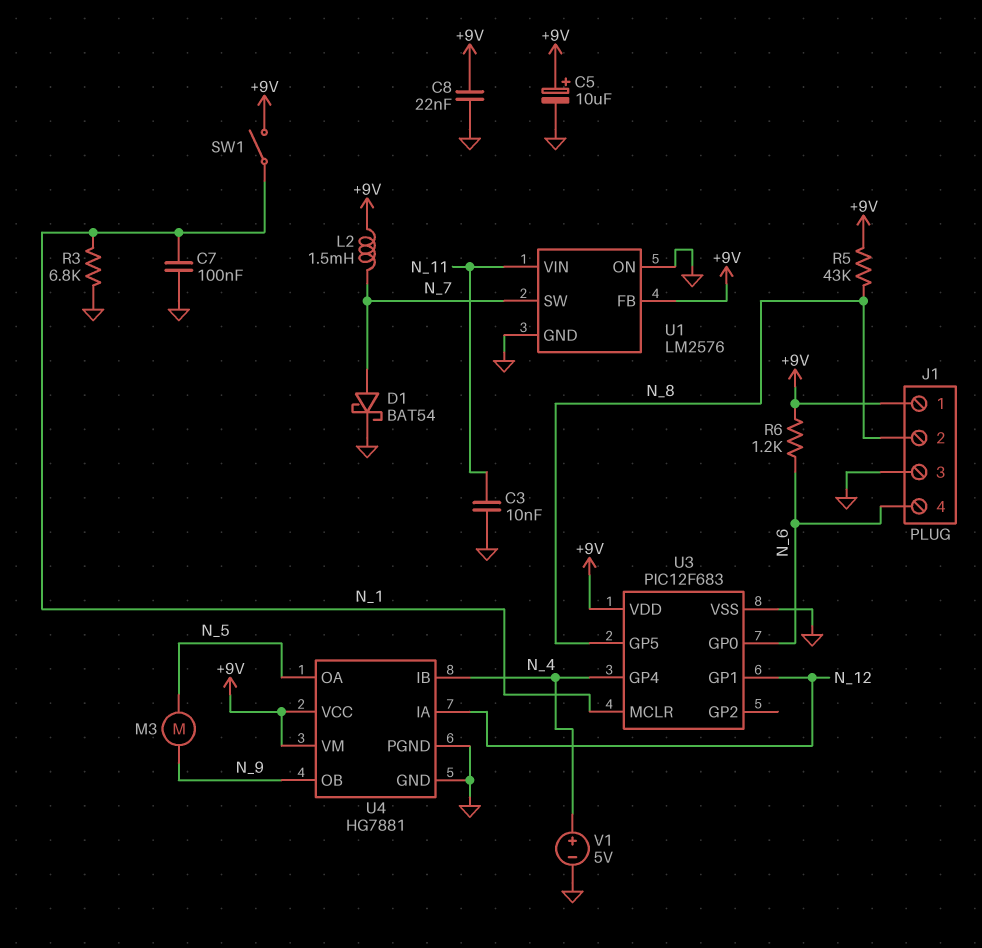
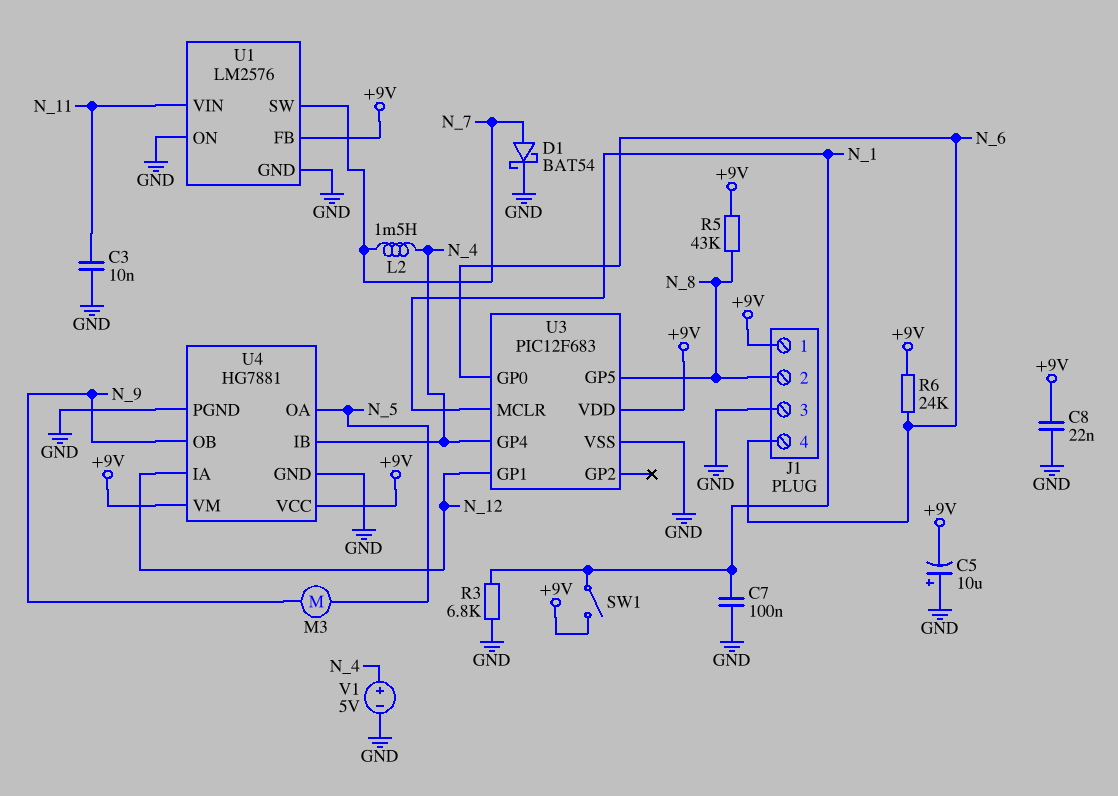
C5: 10uF (plus +9V, minus GND) -> 10uF (plus GND, minus +9V)
L2: 1.5mH (+9V, N_7) -> 1.5mH (N_4, N_7)
R6: 1.2k (+9V, N_6) -> 24k (+9V, N_6)

